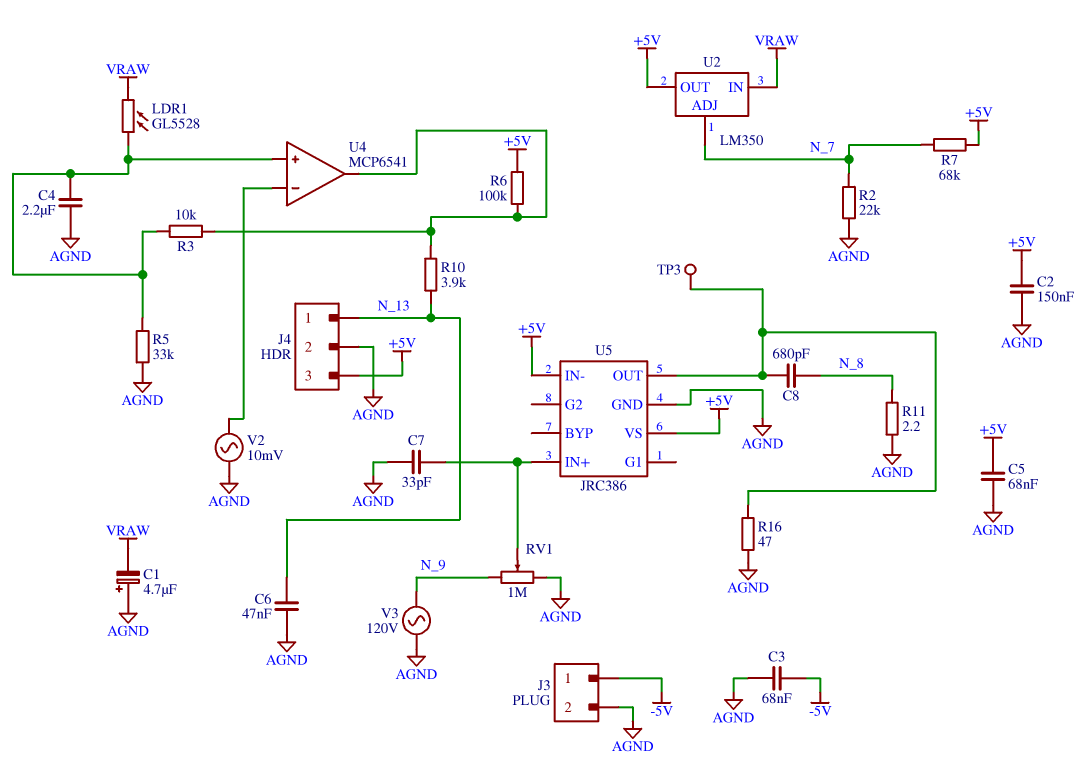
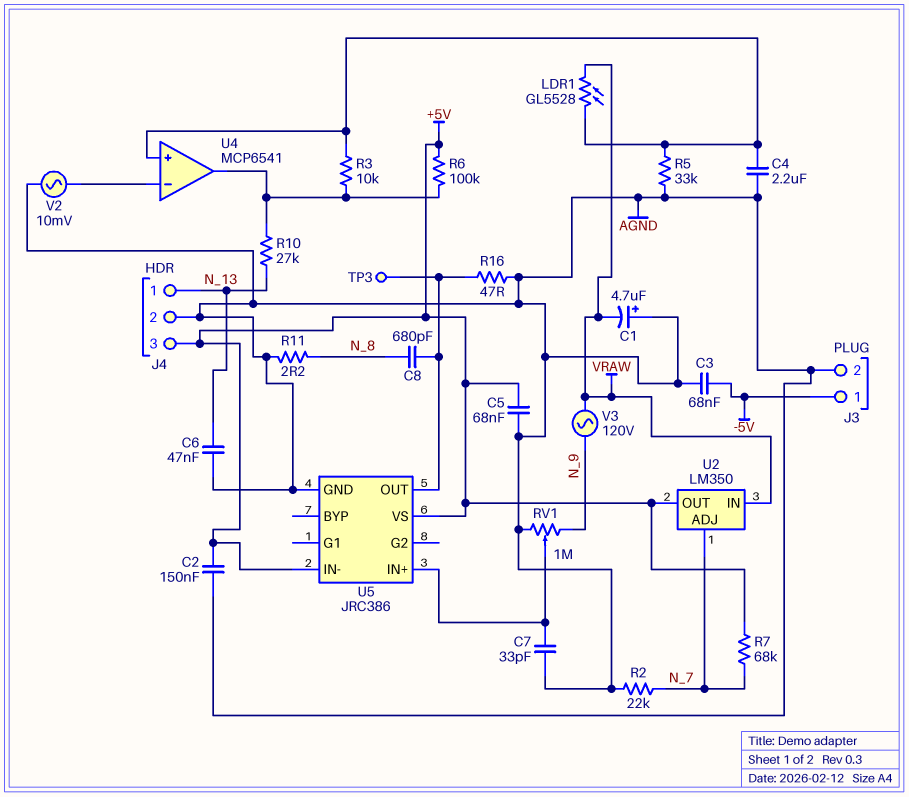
R10: 3.9k (N_13, U4/out) -> 27k (N_13, U4/out)
V3: AC 120V (AGND, N_9) -> AC 120V (N_9, VRAW)

